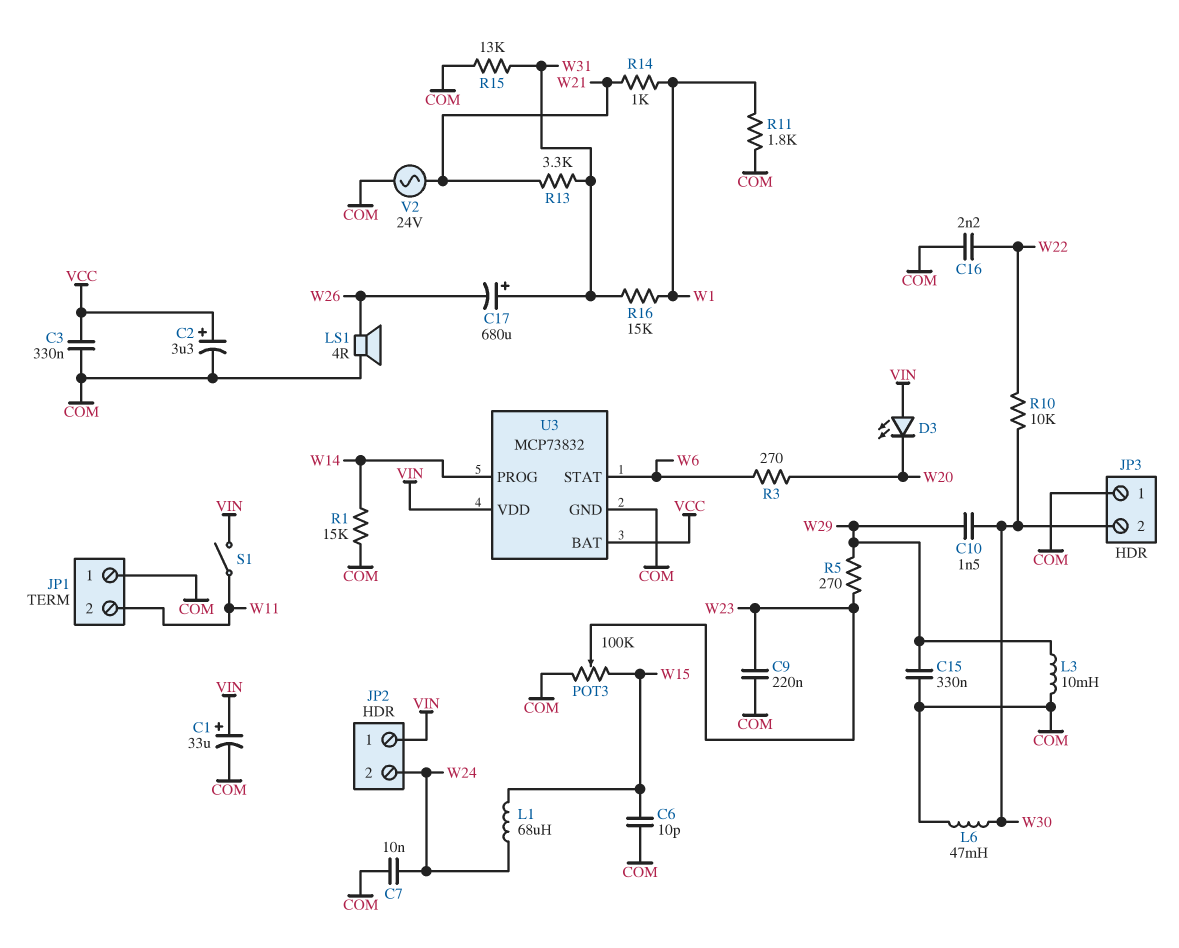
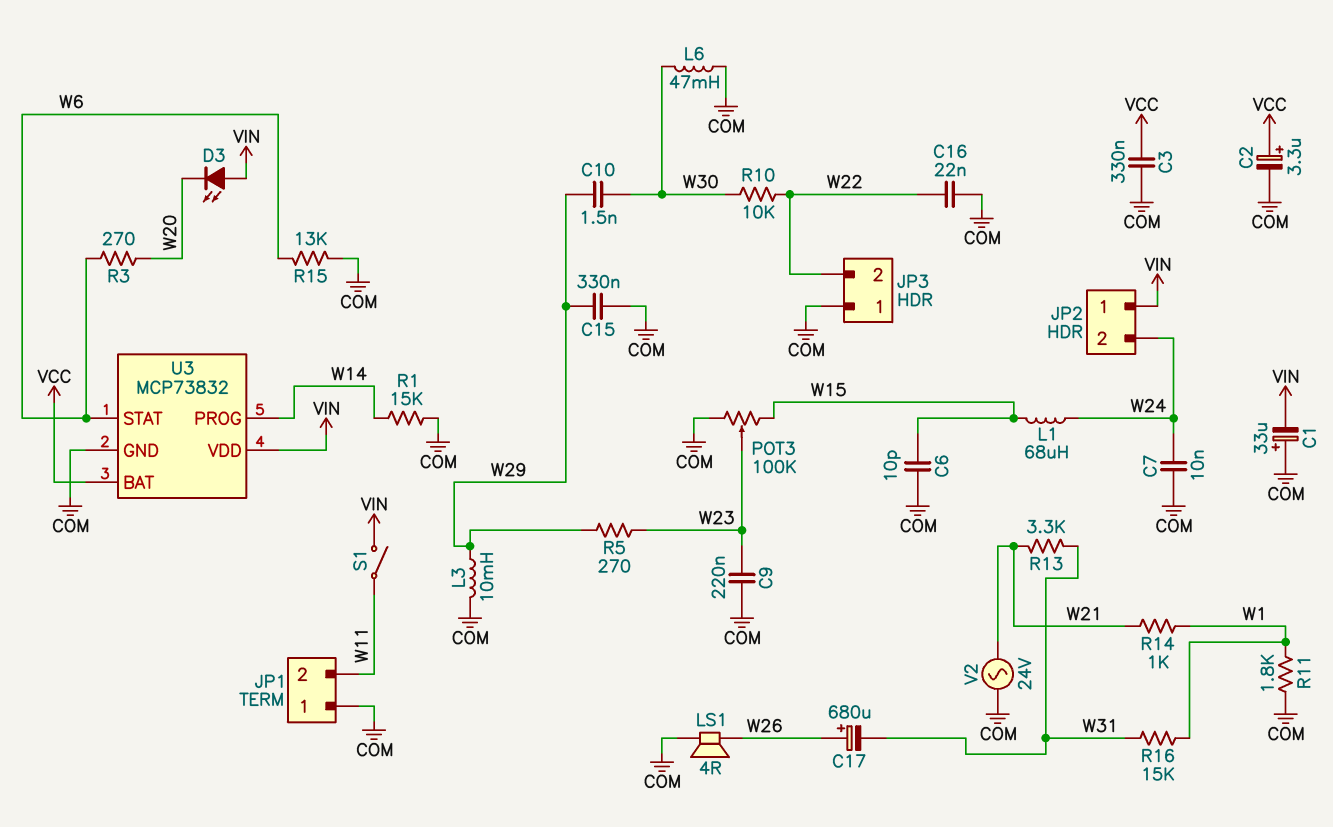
C1: 33uF (plus VIN, minus COM) -> 33uF (plus COM, minus VIN)
C16: 2.2nF (COM, W22) -> 22nF (COM, W22)
C17: 680uF (plus W31, minus W26) -> 680uF (plus W26, minus W31)
JP3 pin 2: W30 -> W22
R15: 13k (COM, W31) -> 13k (COM, W6)

